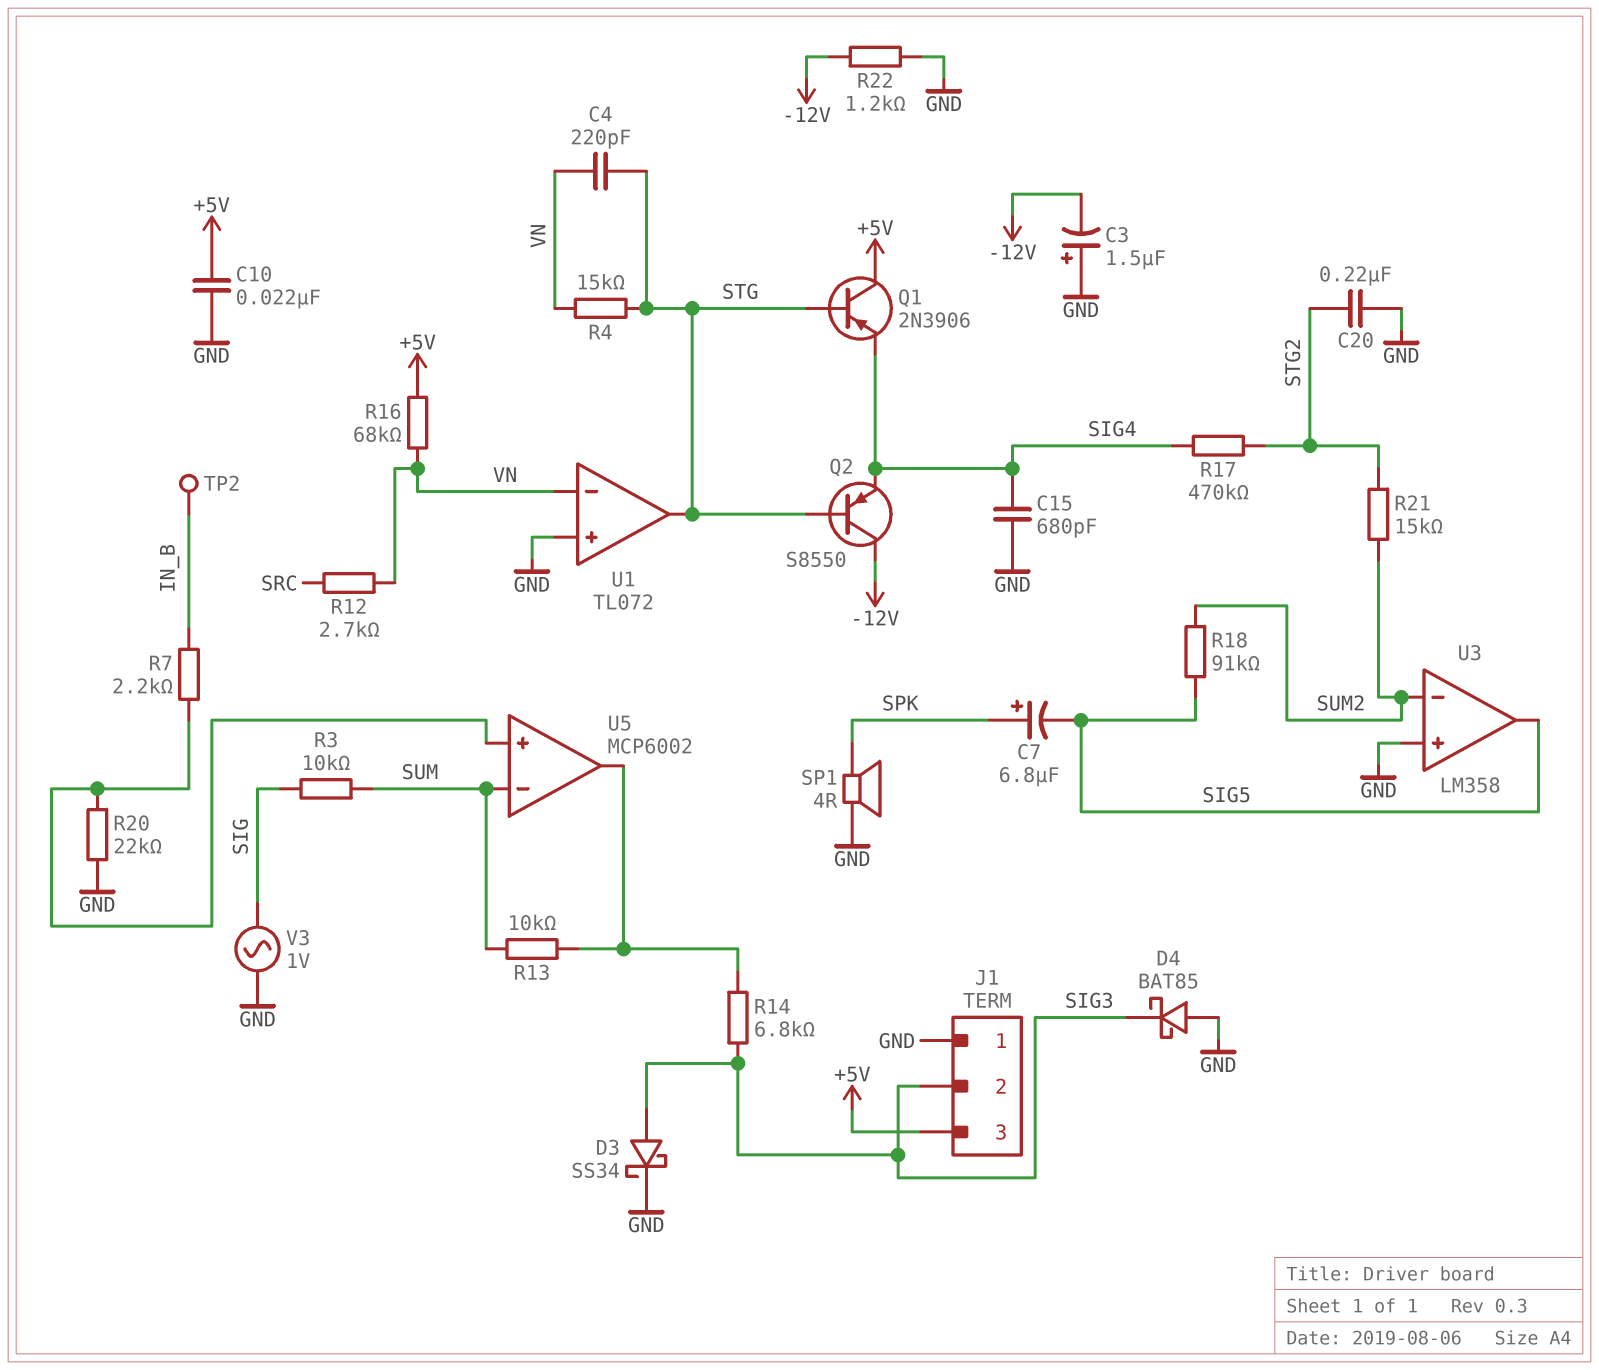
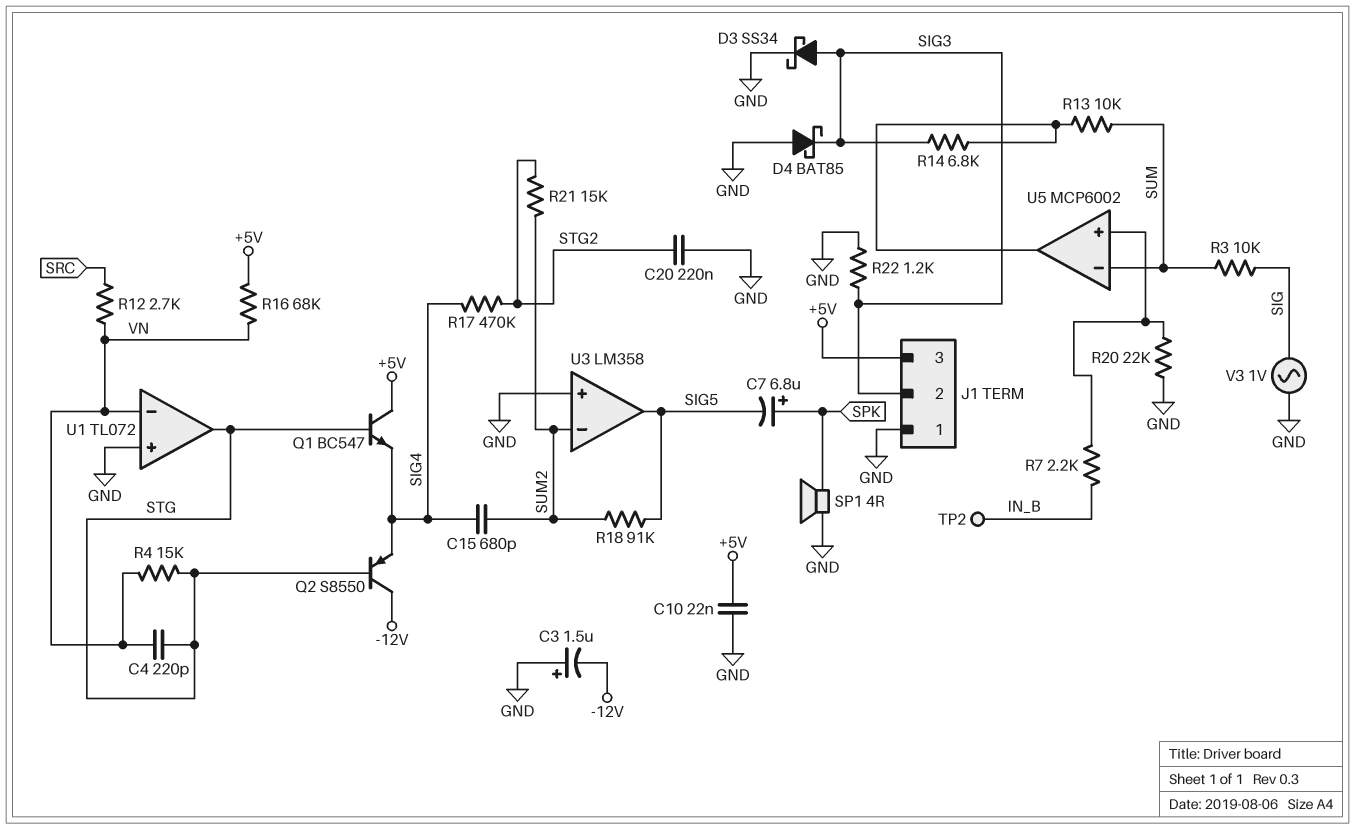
C15: 680pF (GND, SIG4) -> 680pF (SIG4, SUM2)
Q1: PNP 2N3906 (B STG, C +5V, E SIG4) -> NPN BC547 (B STG, C +5V, E SIG4)
R22: 1.2k (-12V, GND) -> 1.2k (GND, SIG3)

